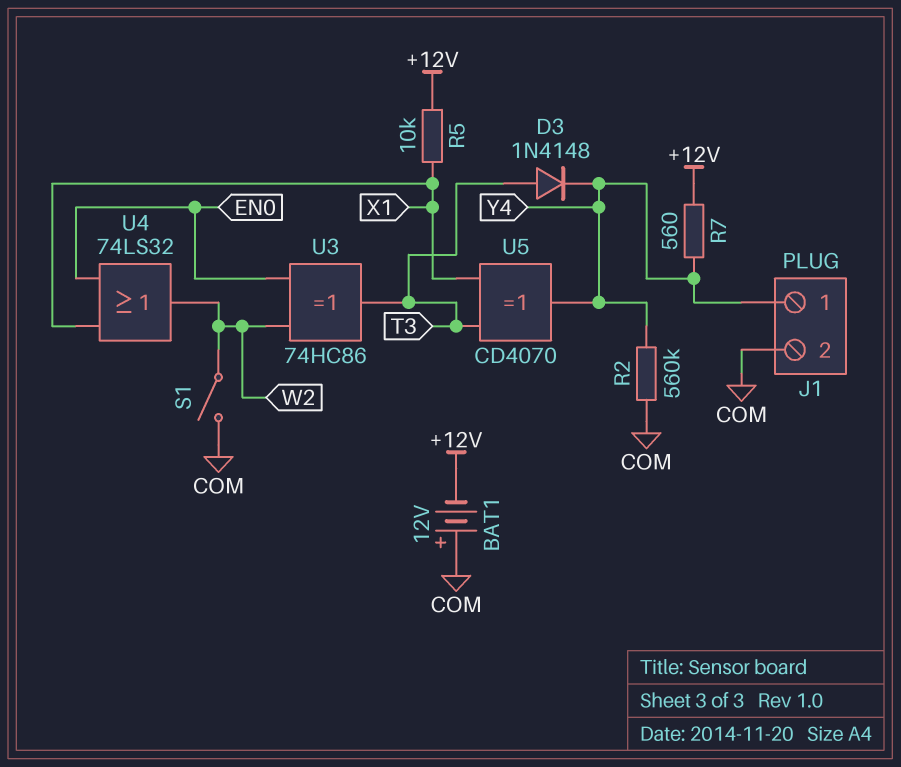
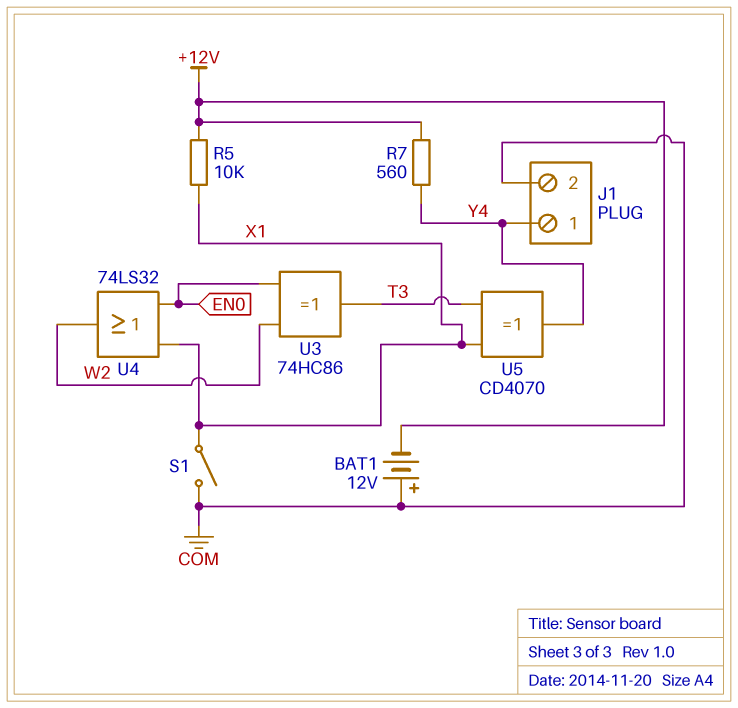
D3: diode 1N4148 (A T3, K Y4) -> none
R2: 560k (COM, Y4) -> none
S1: switch (COM, W2) -> switch (COM, X1)

